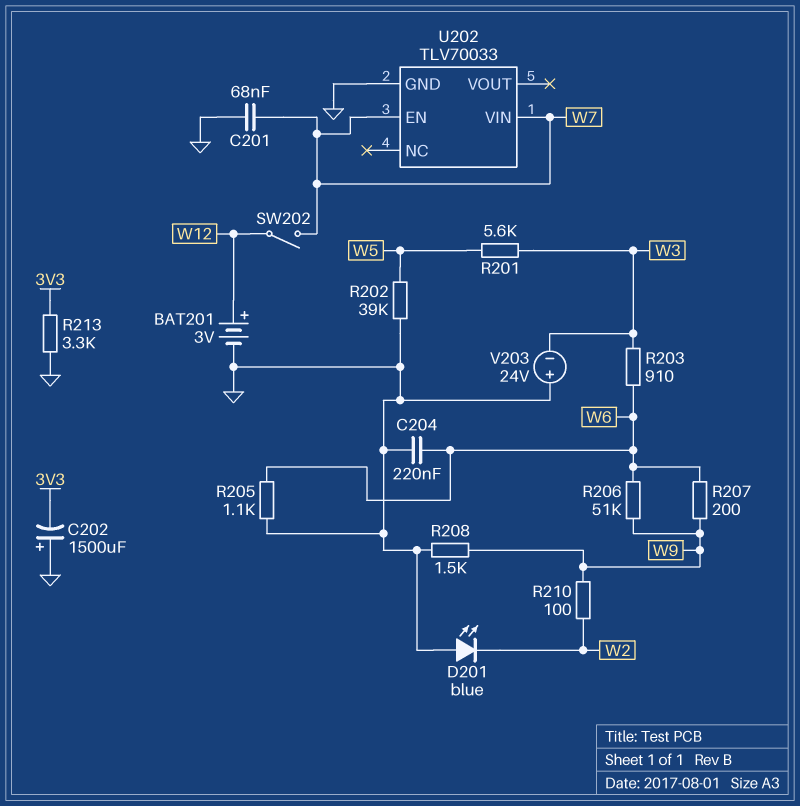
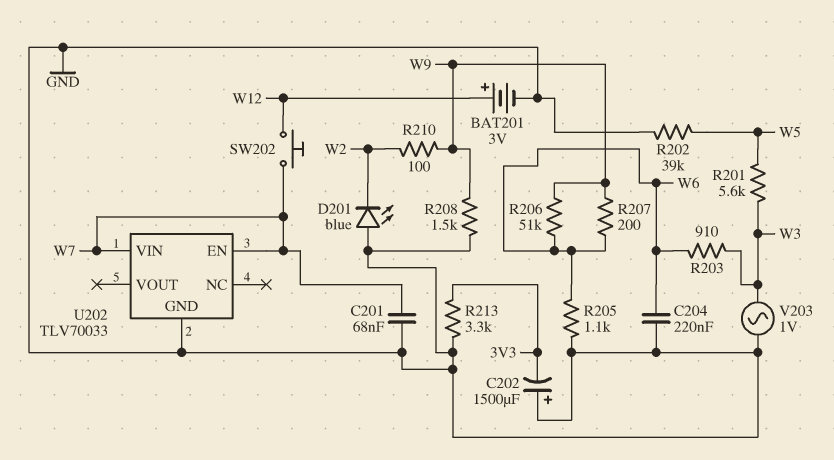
SW202: switch (W7, W12) -> button (W7, W12)
V203: 24V (plus GND, minus W3) -> AC 1V (GND, W3)

